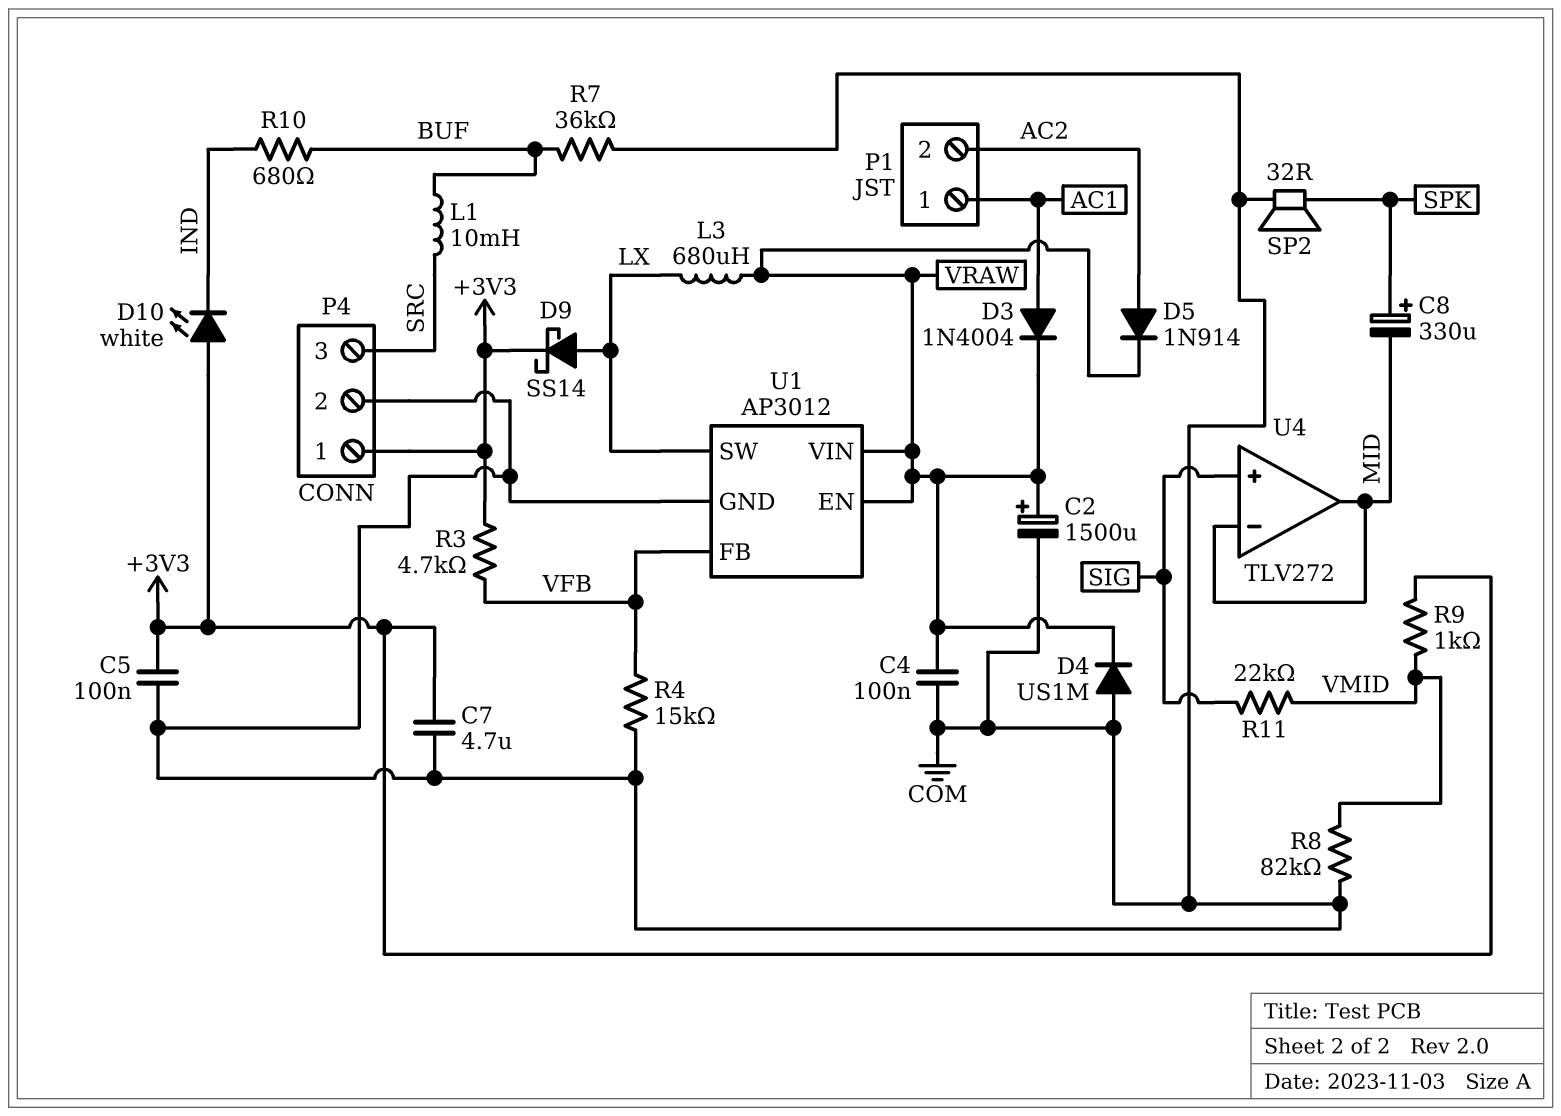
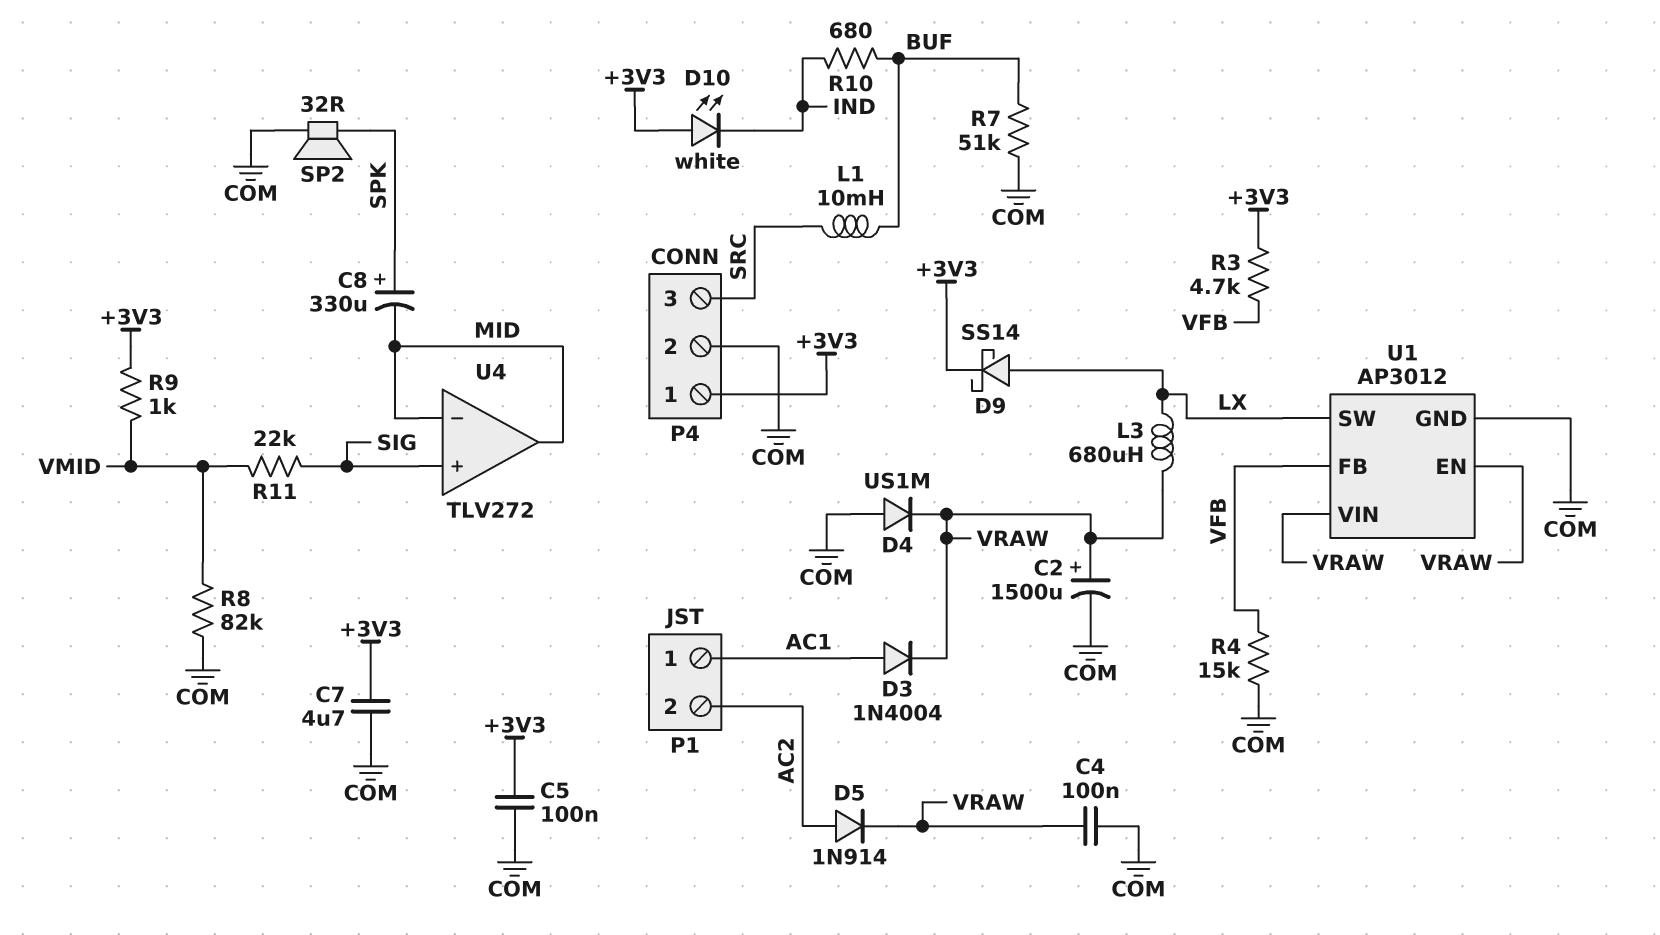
R7: 36k (BUF, COM) -> 51k (BUF, COM)

